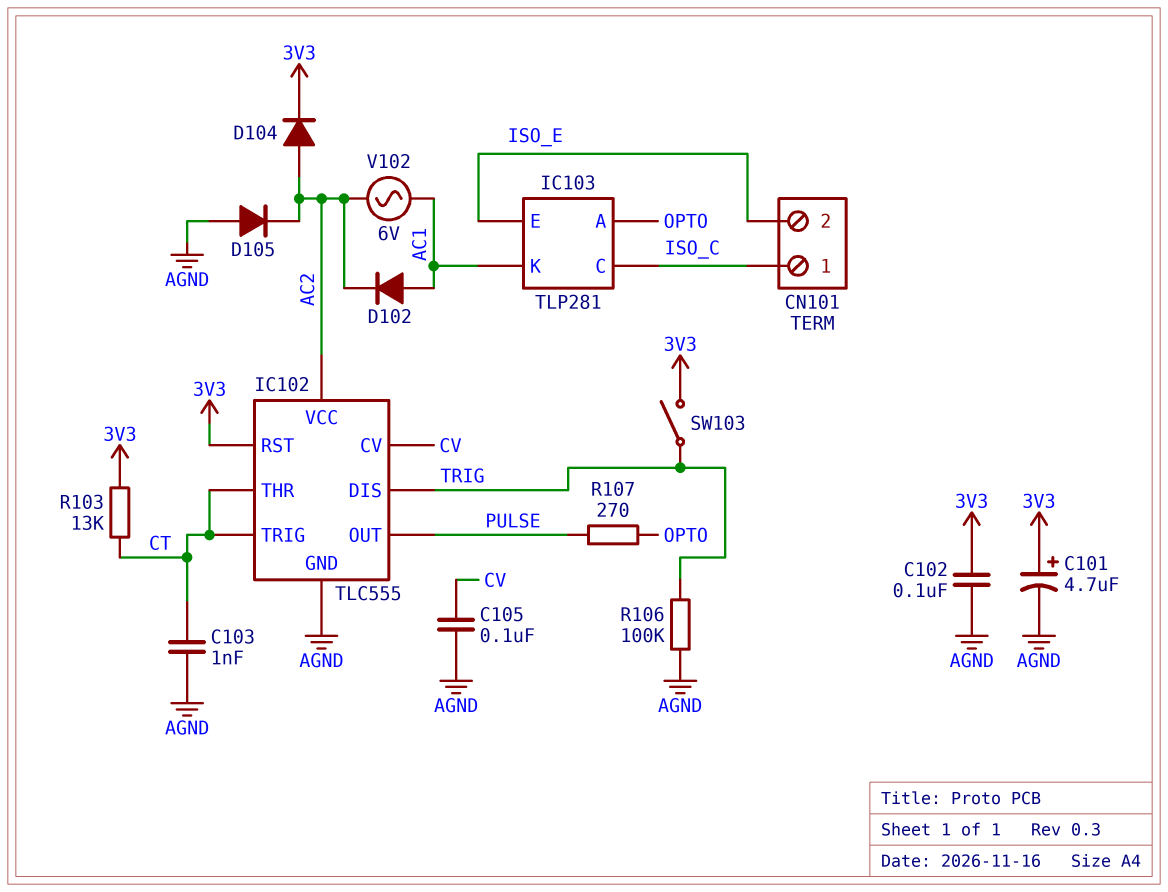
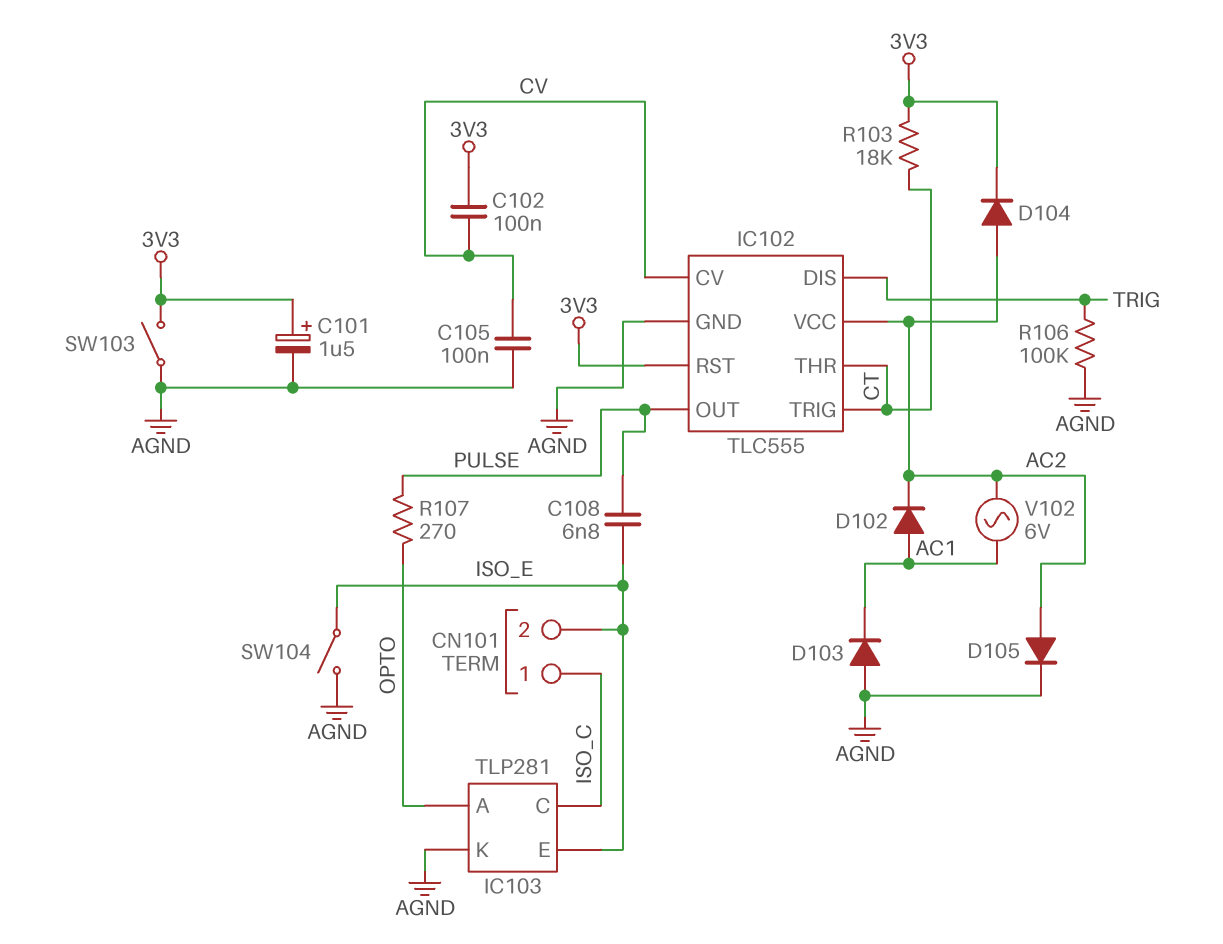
C101: 4.7uF (plus 3V3, minus AGND) -> 1.5uF (plus 3V3, minus AGND)
C102: 100nF (3V3, AGND) -> 100nF (3V3, CV)
C103: 1nF (AGND, CT) -> none
C108: none -> 6.8nF (ISO_E, PULSE)
D103: none -> diode (A AGND, K AC1)
D105: diode (A AGND, K AC2) -> diode (A AC2, K AGND)
IC103 pin K: AC1 -> AGND
R103: 13k (3V3, CT) -> 18k (3V3, CT)
SW103: switch (3V3, TRIG) -> switch (3V3, AGND)
SW104: none -> switch (AGND, ISO_E)

